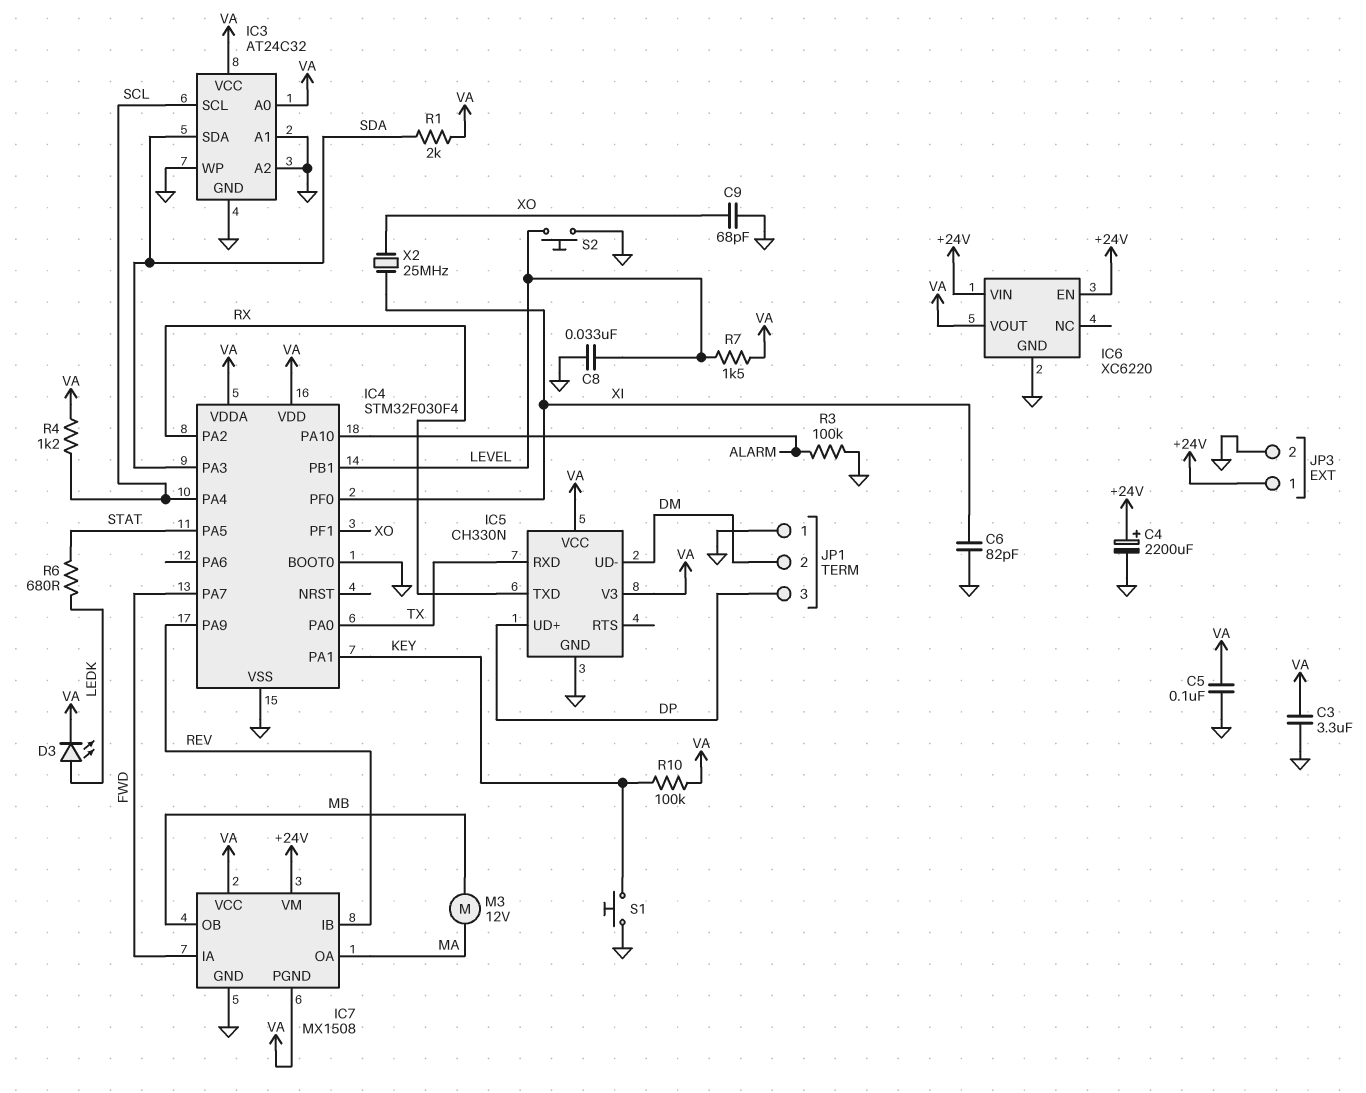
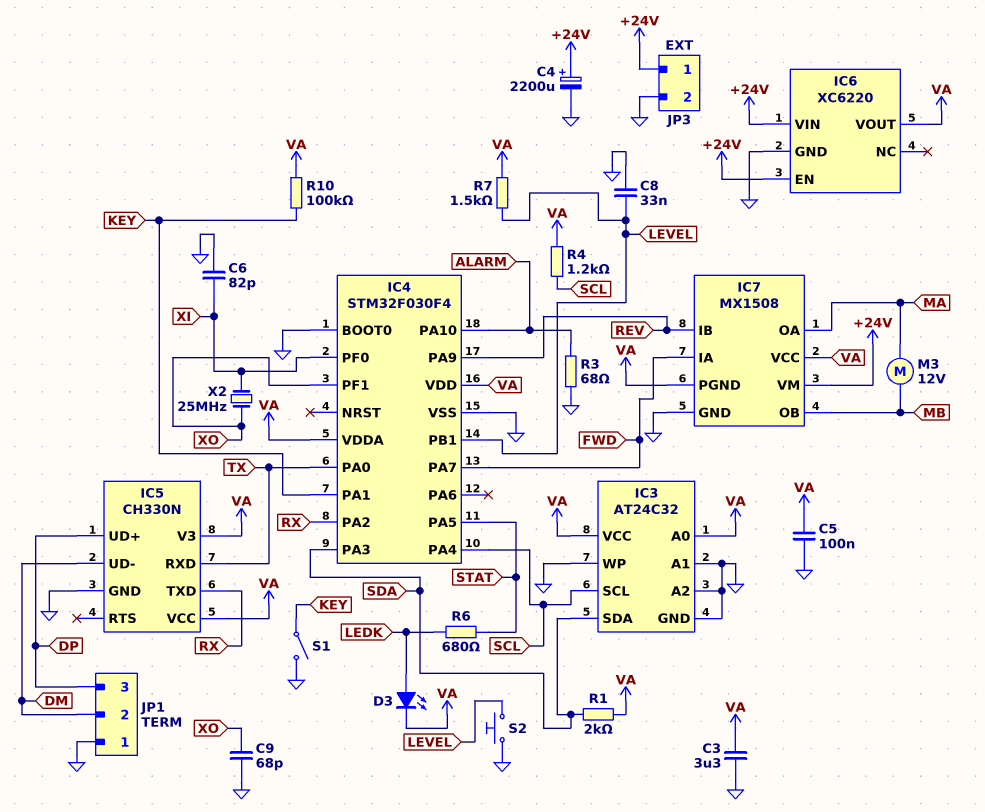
R3: 100k (ALARM, GND) -> 68 (ALARM, GND)
S1: button (GND, KEY) -> switch (GND, KEY)

